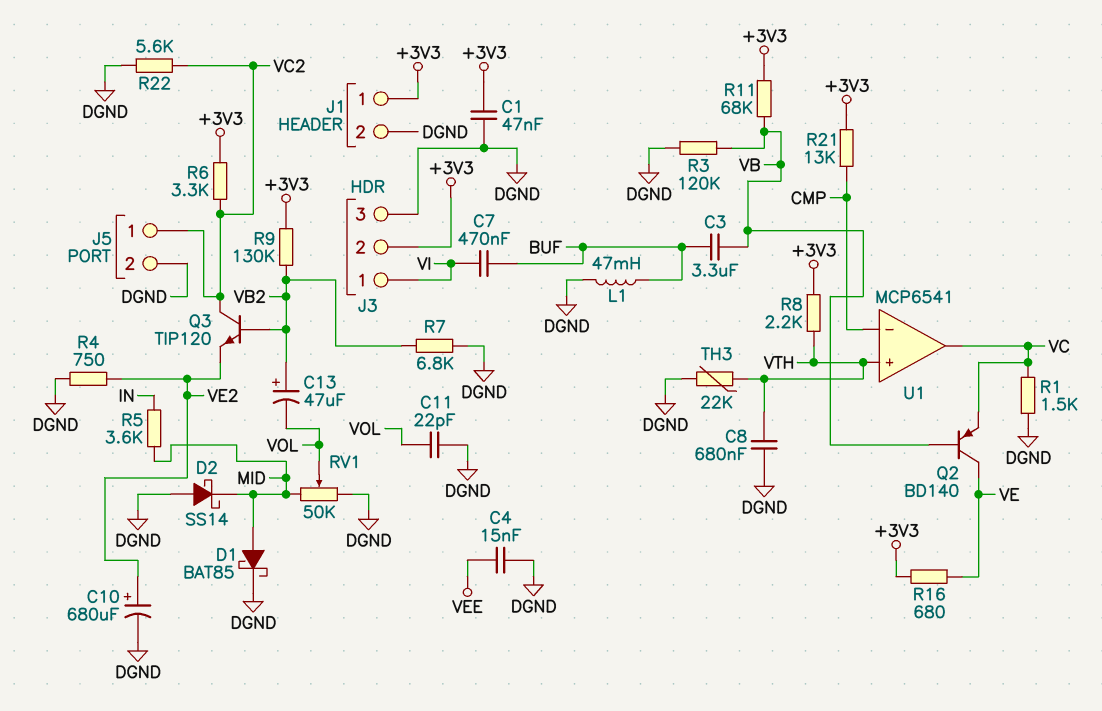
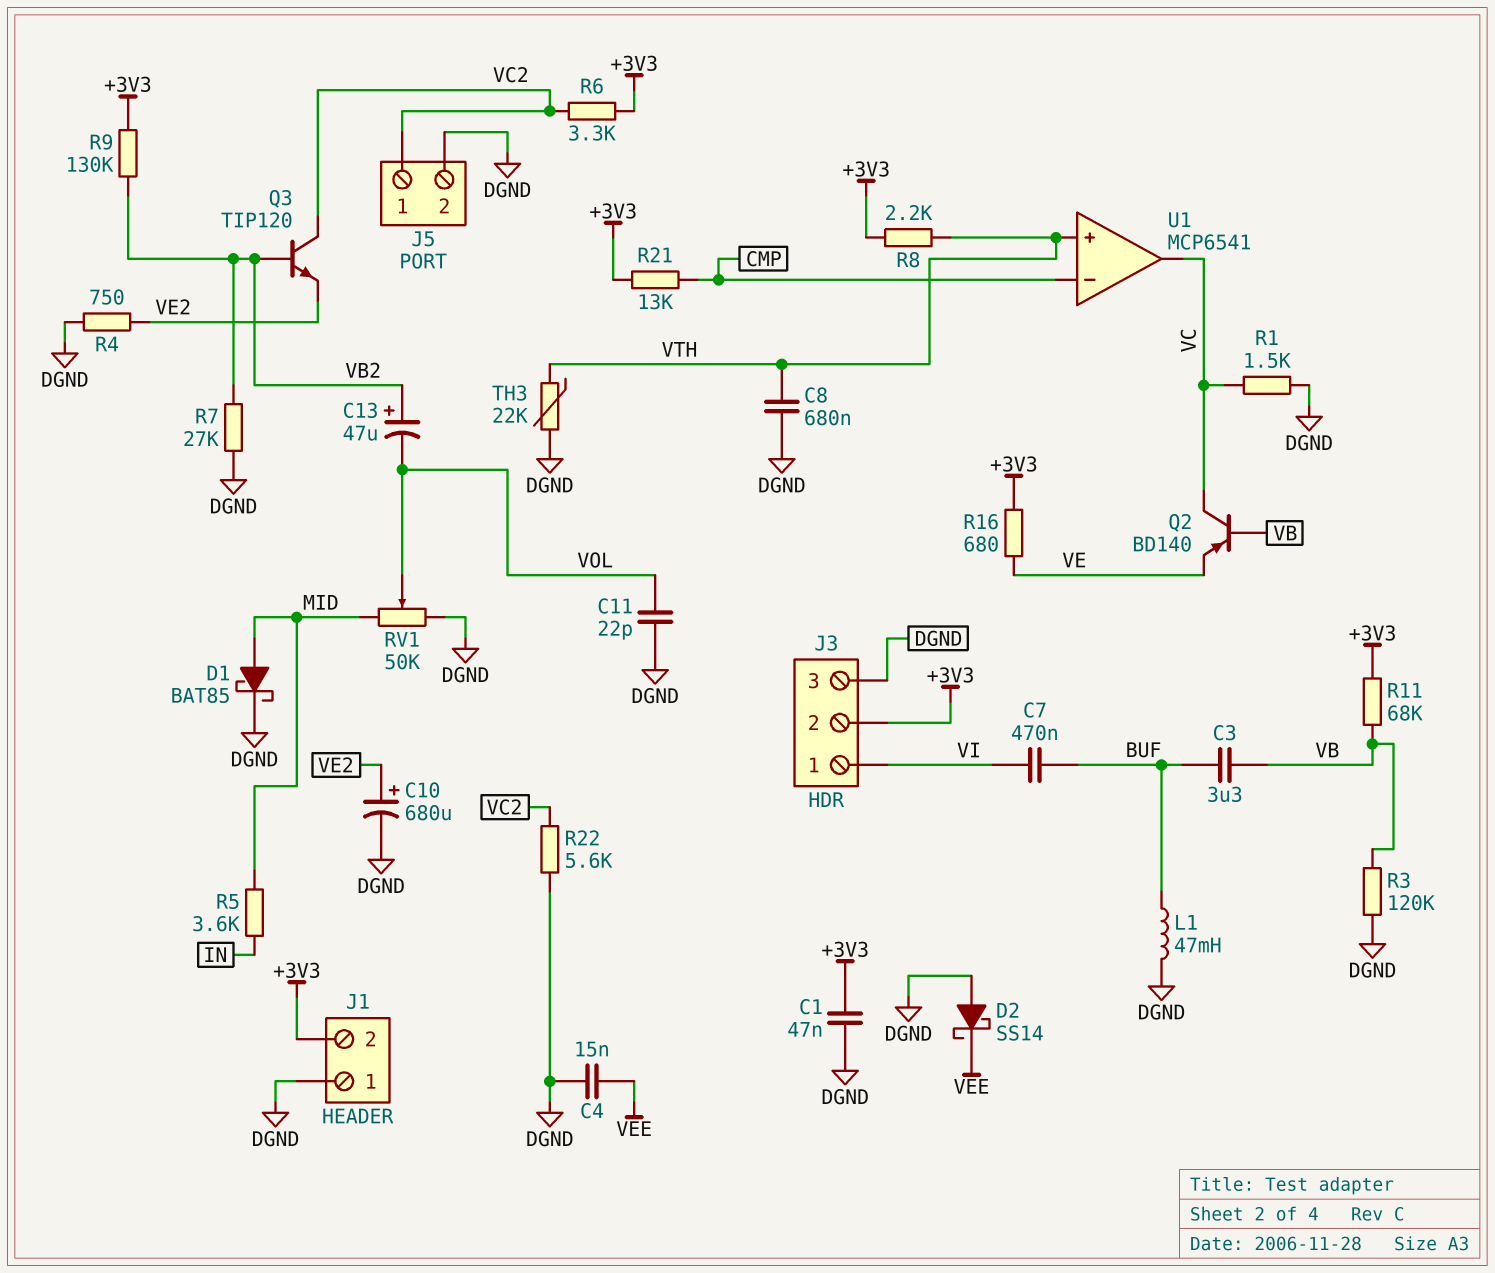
D2: schottky SS14 (A DGND, K MID) -> schottky SS14 (A DGND, K VEE)
J1 pin 1: +3V3 -> DGND
J1 pin 2: DGND -> +3V3
Q2: PNP BD140 (B VB, C VE, E VC) -> PNP BD140 (B VB, C VC, E VE)
R7: 6.8k (DGND, VB2) -> 27k (DGND, VB2)

